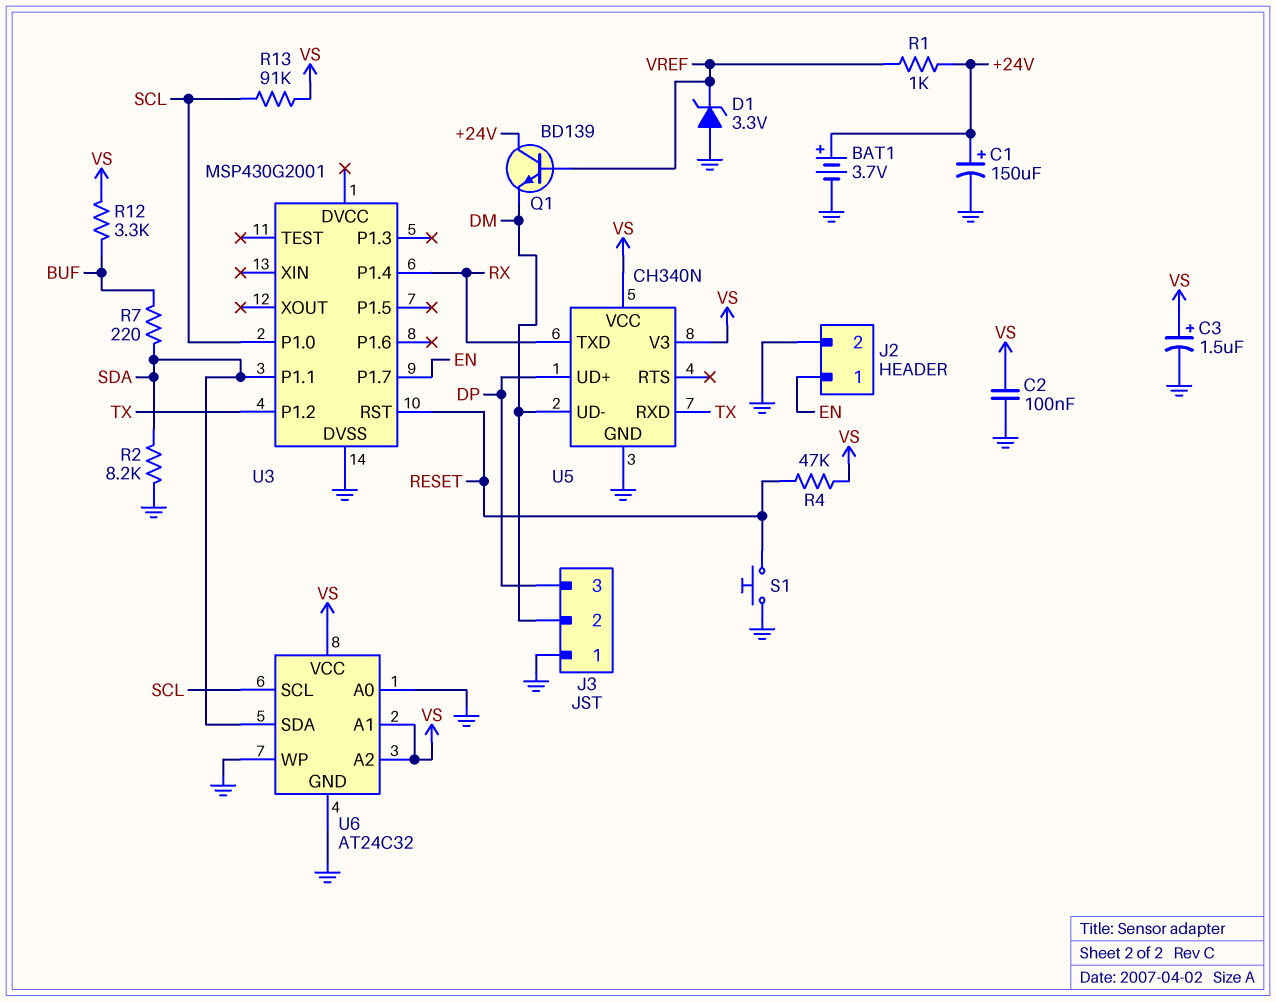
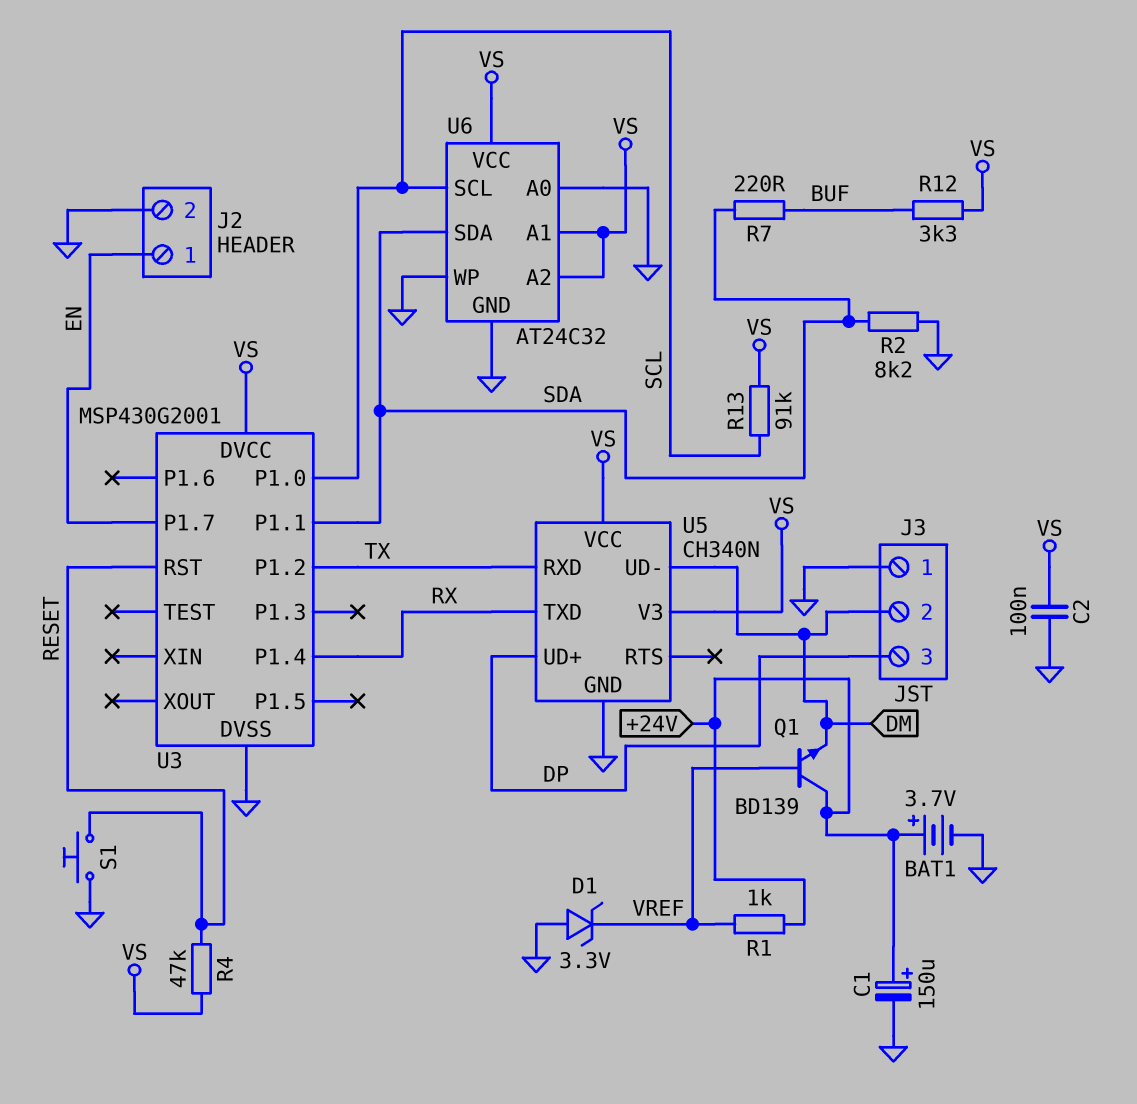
C3: 1.5uF (plus VS, minus GND) -> none
U3 pin DVCC: none -> VS

